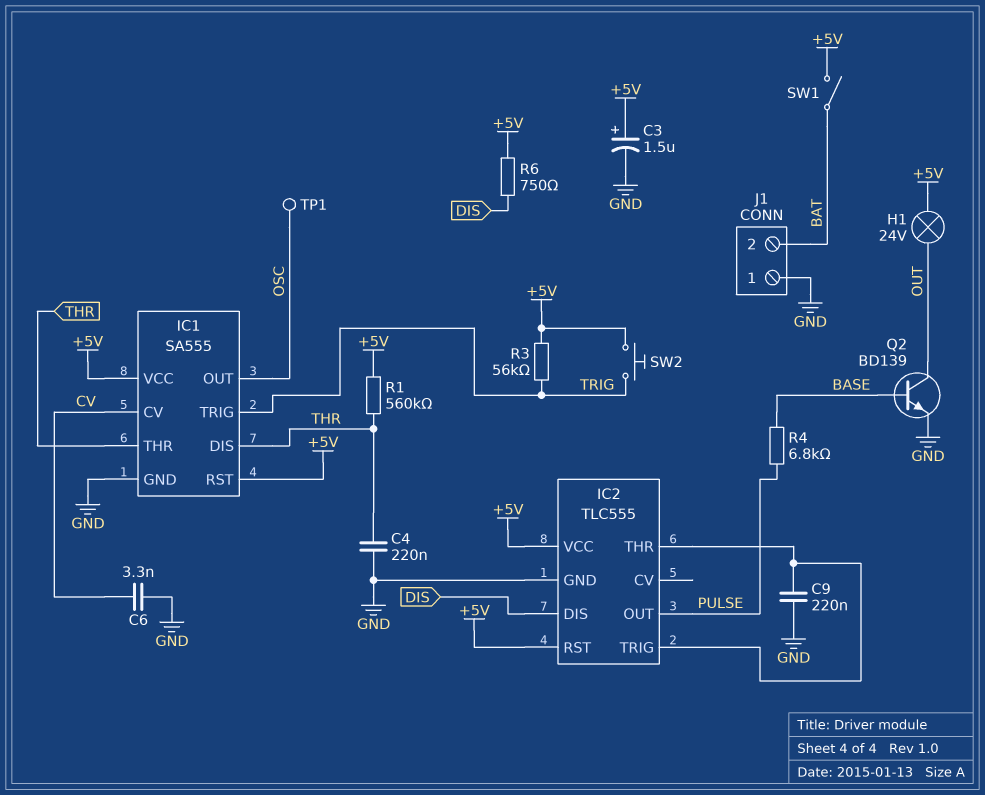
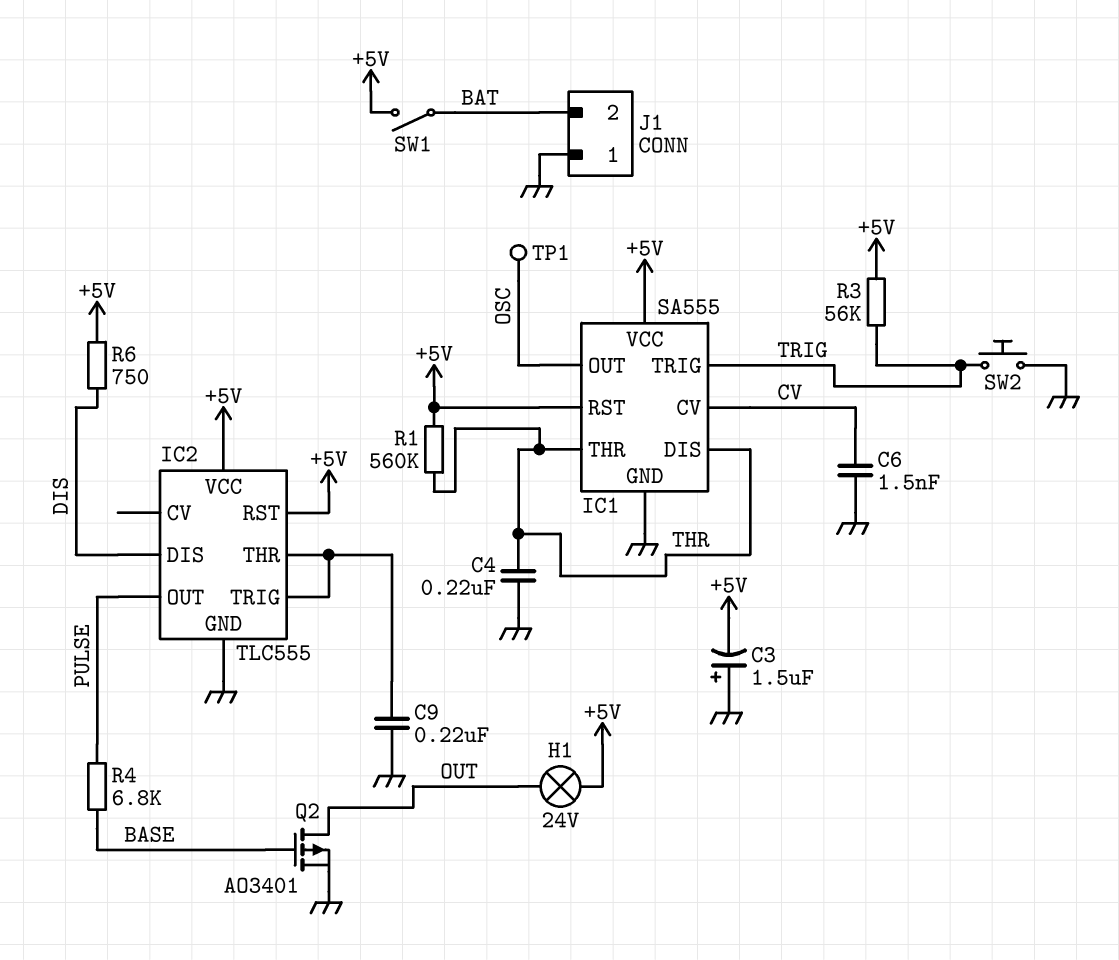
C3: 1.5uF (plus +5V, minus GND) -> 1.5uF (plus GND, minus +5V)
C6: 3.3nF (CV, GND) -> 1.5nF (CV, GND)
Q2: NPN BD139 (B BASE, C OUT, E GND) -> PMOS AO3401 (G BASE, D OUT, S GND)
SW2: button (+5V, TRIG) -> button (GND, TRIG)

